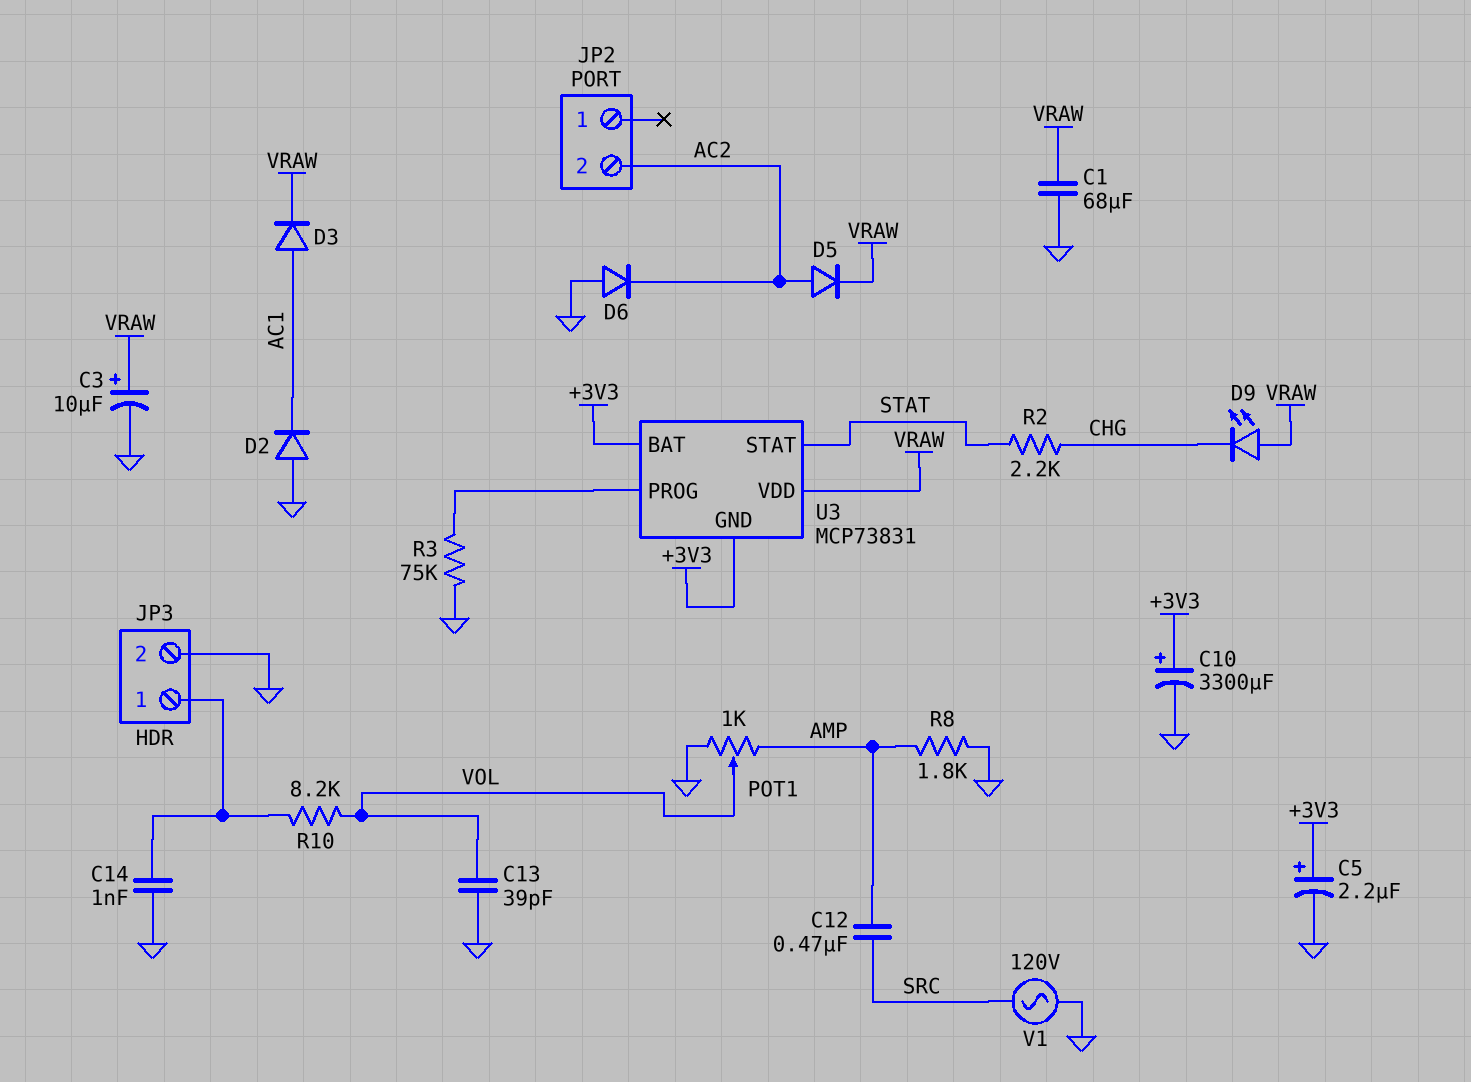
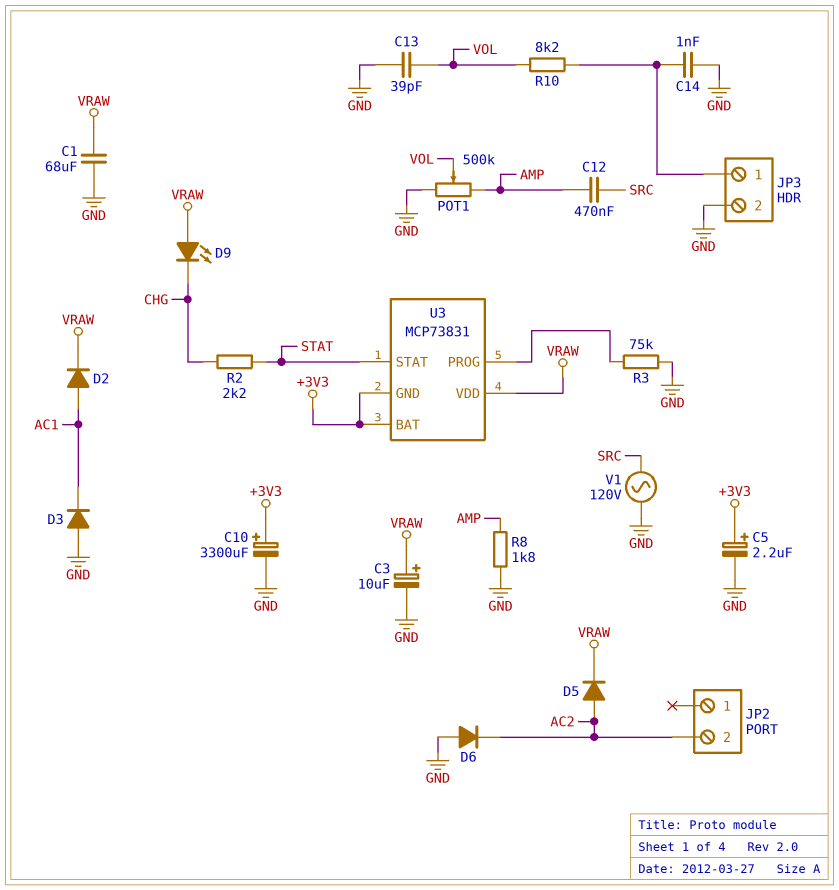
D2: diode (A GND, K AC1) -> diode (A AC1, K VRAW)
D3: diode (A AC1, K VRAW) -> diode (A GND, K AC1)
POT1: 1k (AMP, GND, wiper VOL) -> 500k (AMP, GND, wiper VOL)

